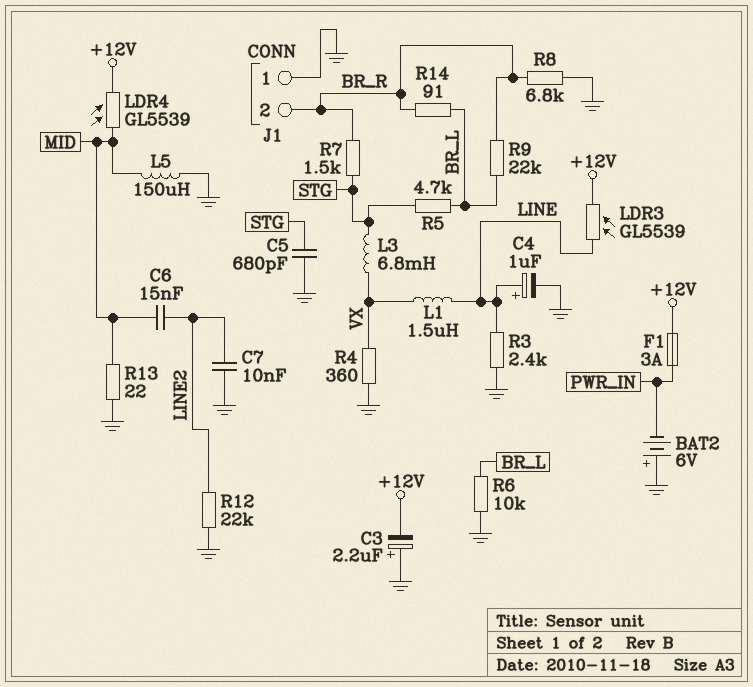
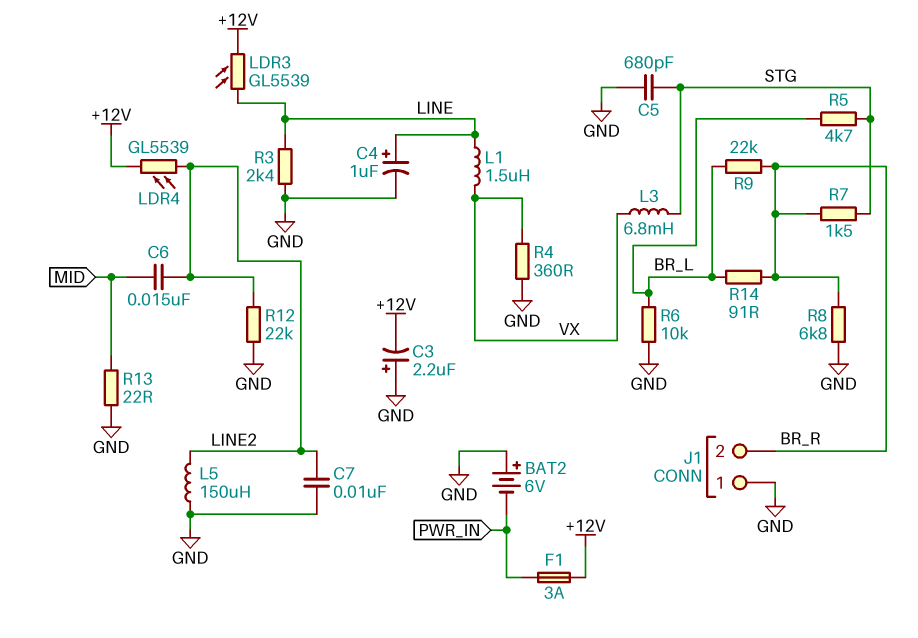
L5: 150uH (GND, MID) -> 150uH (GND, LINE2)
LDR4: GL5539 (+12V, MID) -> GL5539 (+12V, LINE2)

